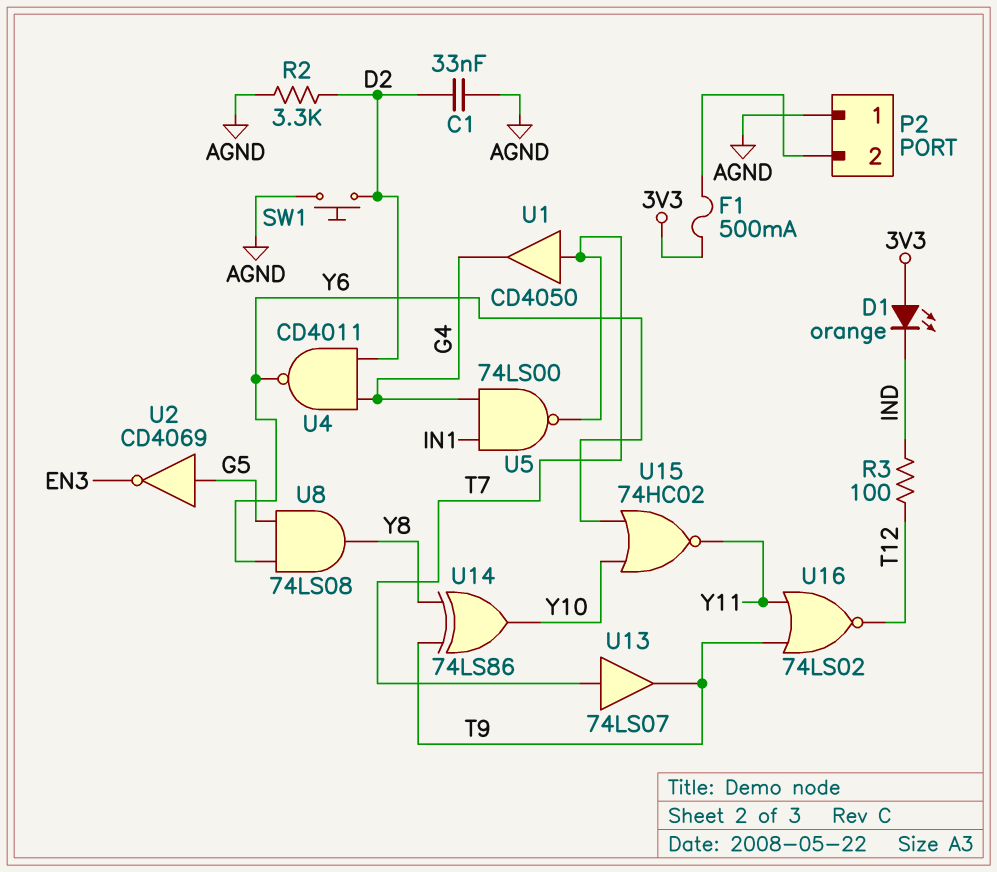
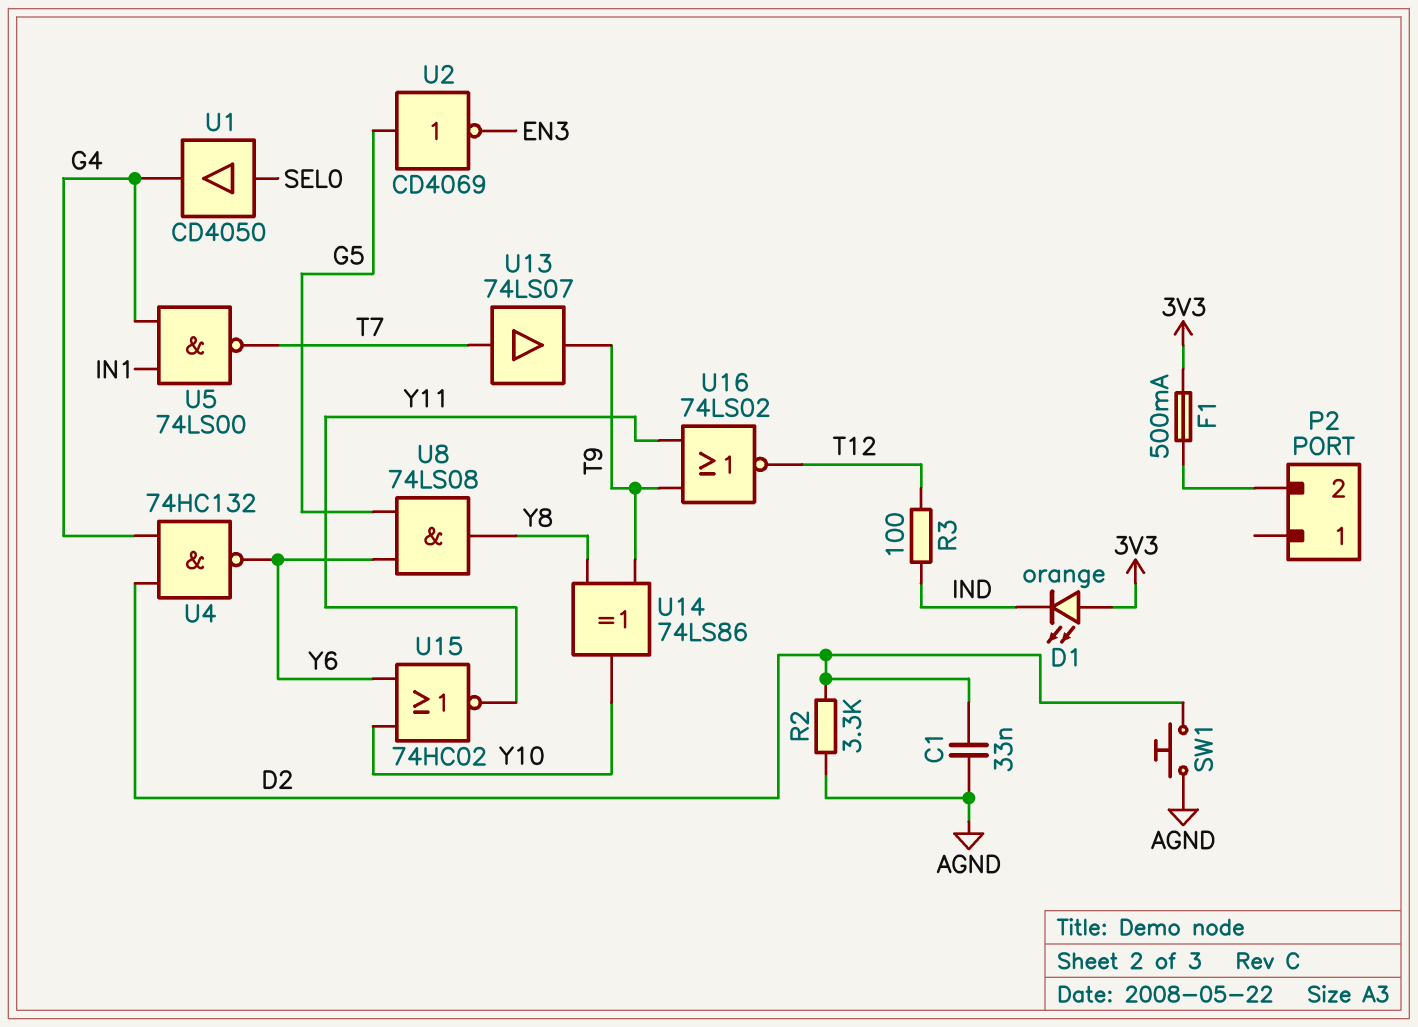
P2 pin 1: AGND -> none
U1: buffer CD4050 (in T7, out G4) -> buffer CD4050 (in SEL0, out G4)
U4: NAND CD4011 (in D2, in G4, out Y6) -> NAND 74HC132 (in D2, in G4, out Y6)

